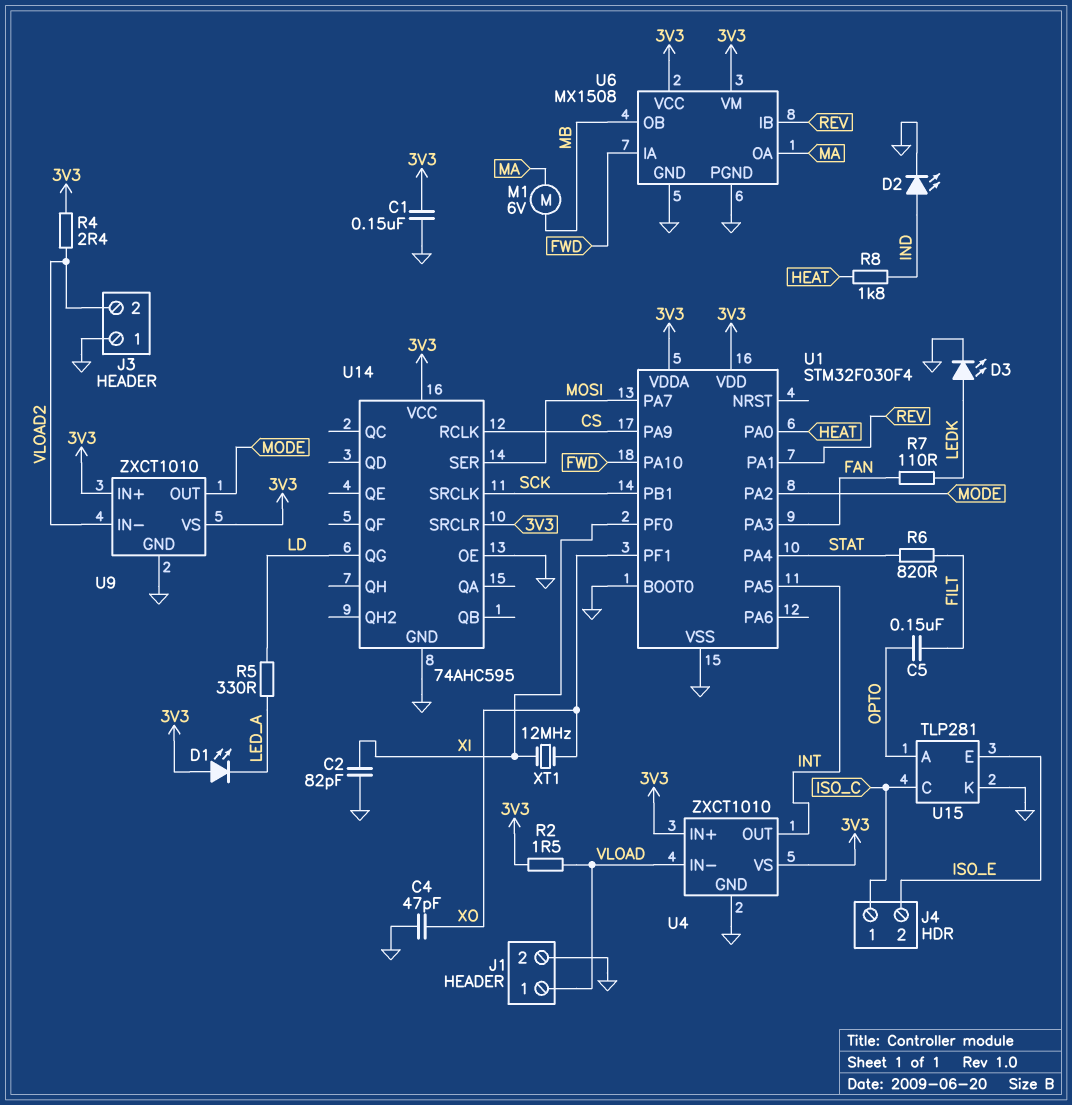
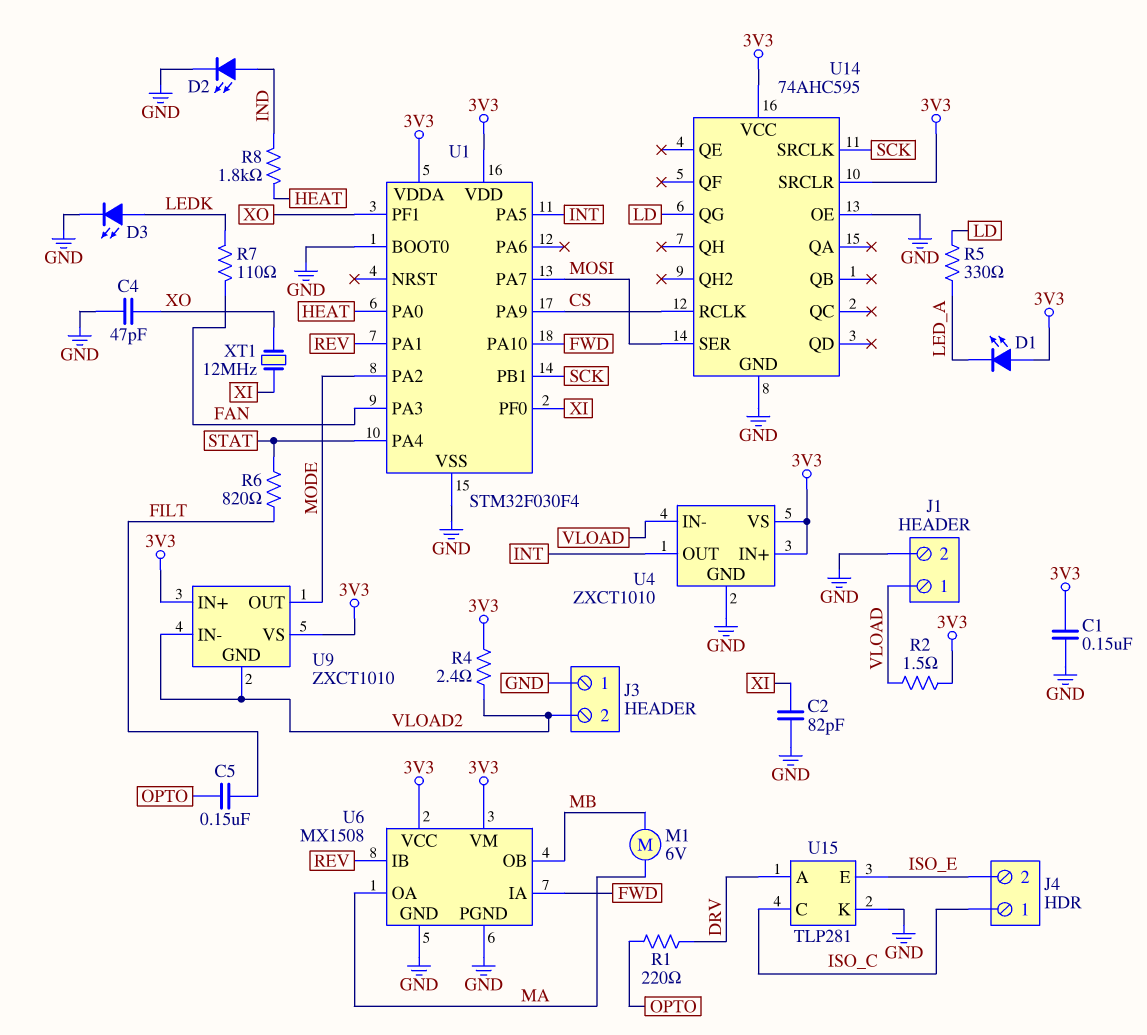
R1: none -> 220 (DRV, OPTO)
U9 pin GND: GND -> VLOAD2
U15 pin A: OPTO -> DRV

